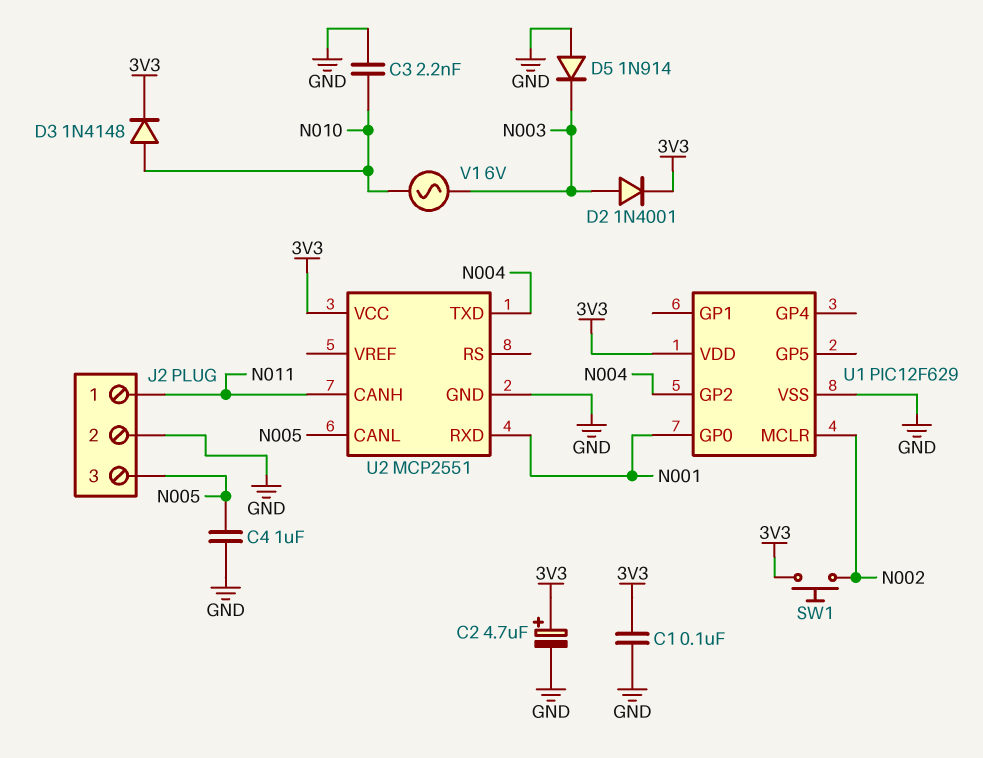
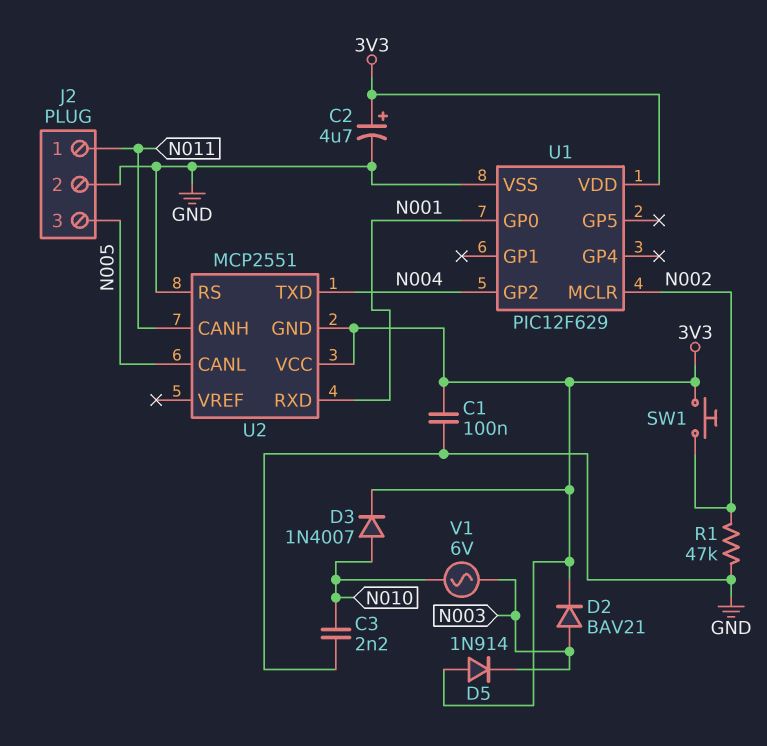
C4: 1uF (GND, N005) -> none
D2: diode 1N4001 (A N003, K 3V3) -> diode BAV21 (A N003, K 3V3)
D3: diode 1N4148 (A N010, K 3V3) -> diode 1N4007 (A N010, K 3V3)
D5: diode 1N914 (A GND, K N003) -> diode 1N914 (A 3V3, K N003)
R1: none -> 47k (GND, N002)
U2 pin GND: GND -> 3V3
U2 pin RS: none -> GND

